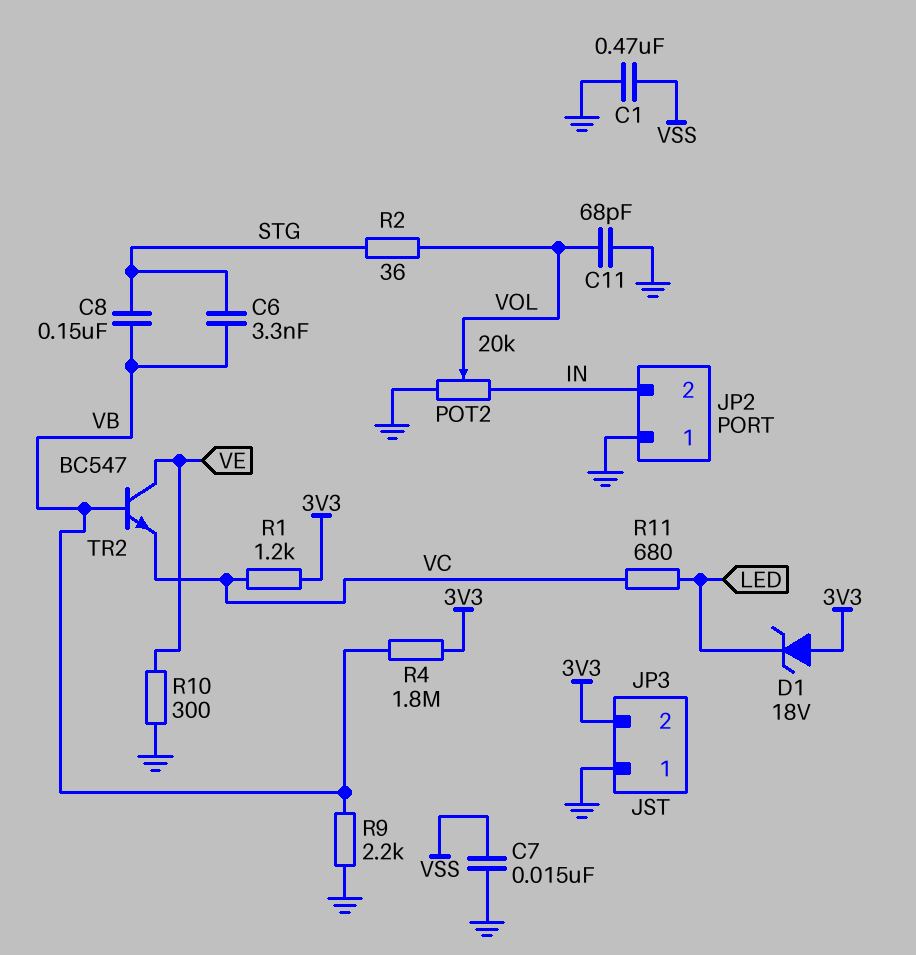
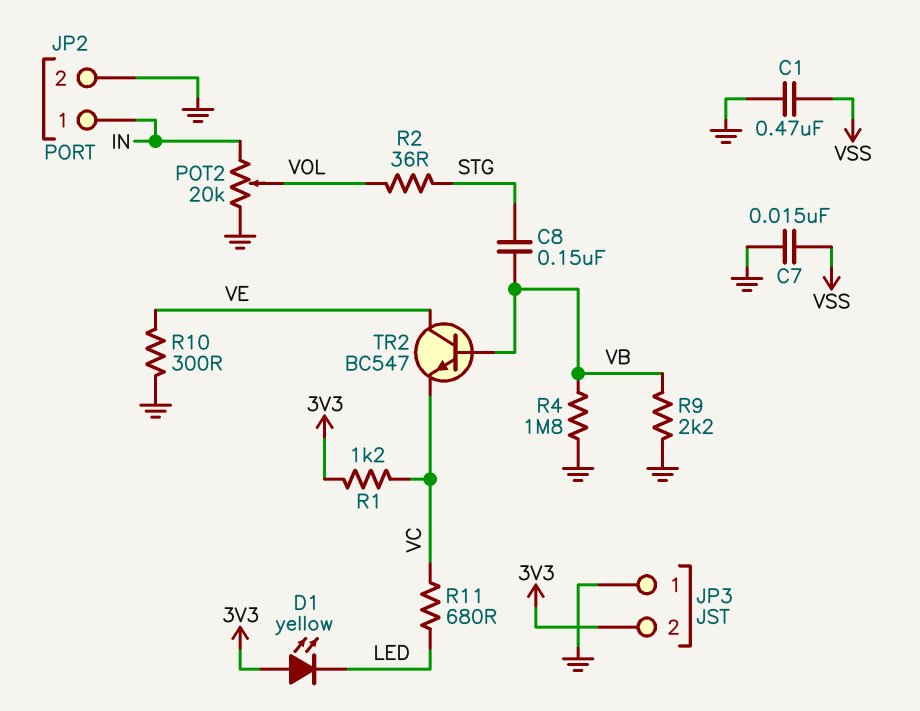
C6: 3.3nF (STG, VB) -> none
C11: 68pF (GND, VOL) -> none
D1: zener 18V (A 3V3, K LED) -> LED yellow (A 3V3, K LED)
JP2 pin 1: GND -> IN
JP2 pin 2: IN -> GND
R4: 1.8M (3V3, VB) -> 1.8M (GND, VB)

